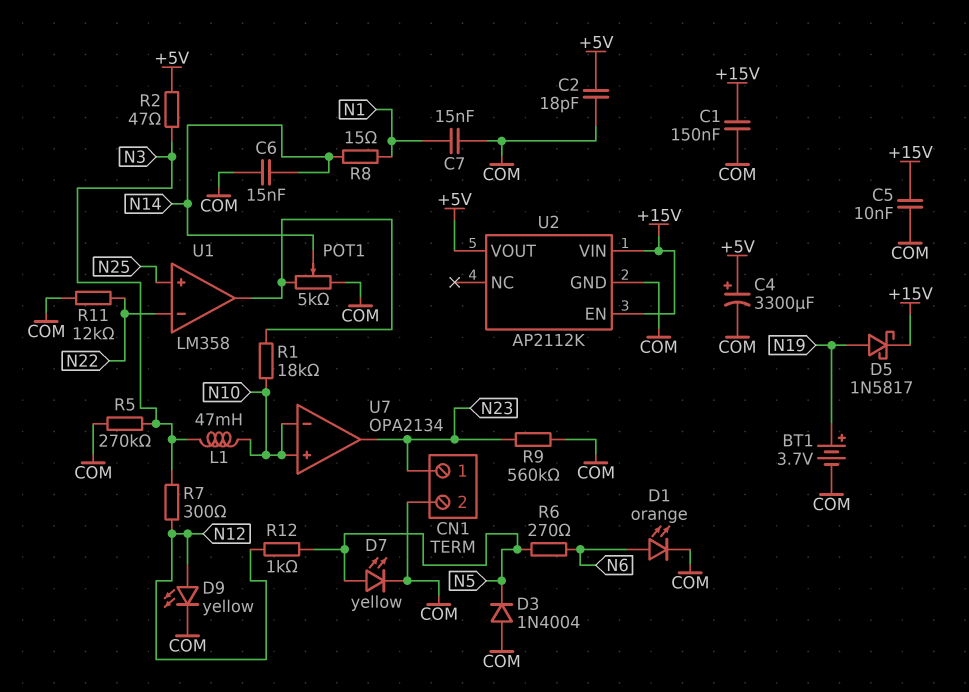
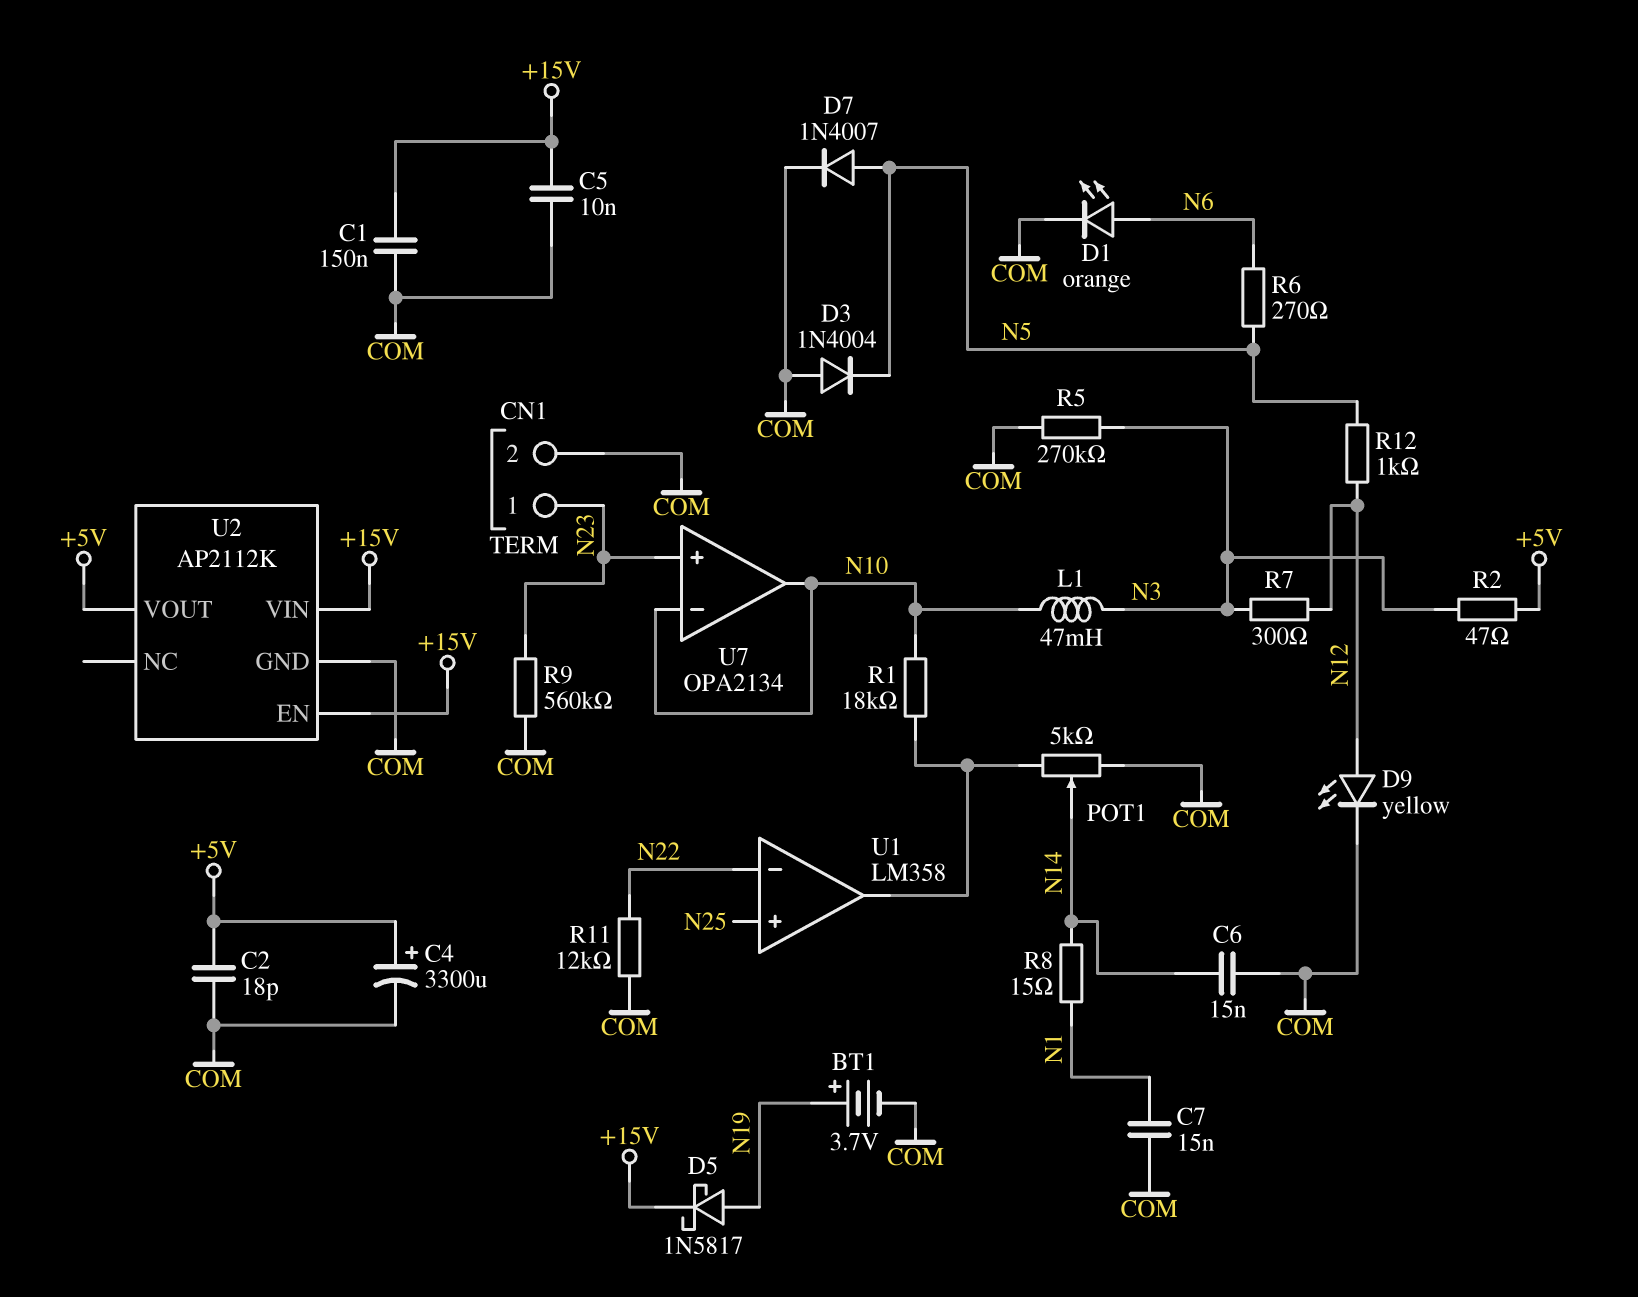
D7: LED yellow (A N5, K COM) -> diode 1N4007 (A N5, K COM)
U7 pin in+: N10 -> N23
U7 pin out: N23 -> N10

